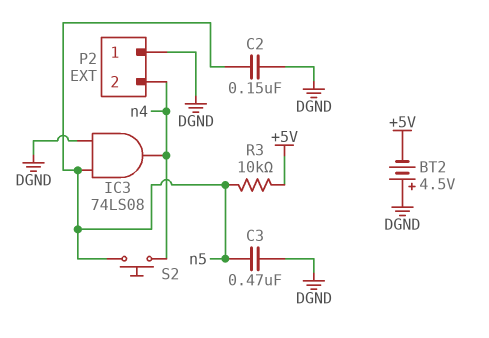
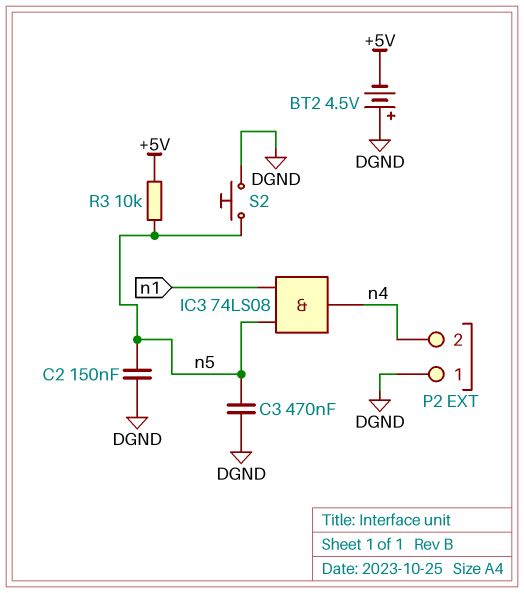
IC3: AND 74LS08 (in DGND, in n5, out n4) -> AND 74LS08 (in n1, in n5, out n4)
S2: button (n4, n5) -> button (DGND, n5)

